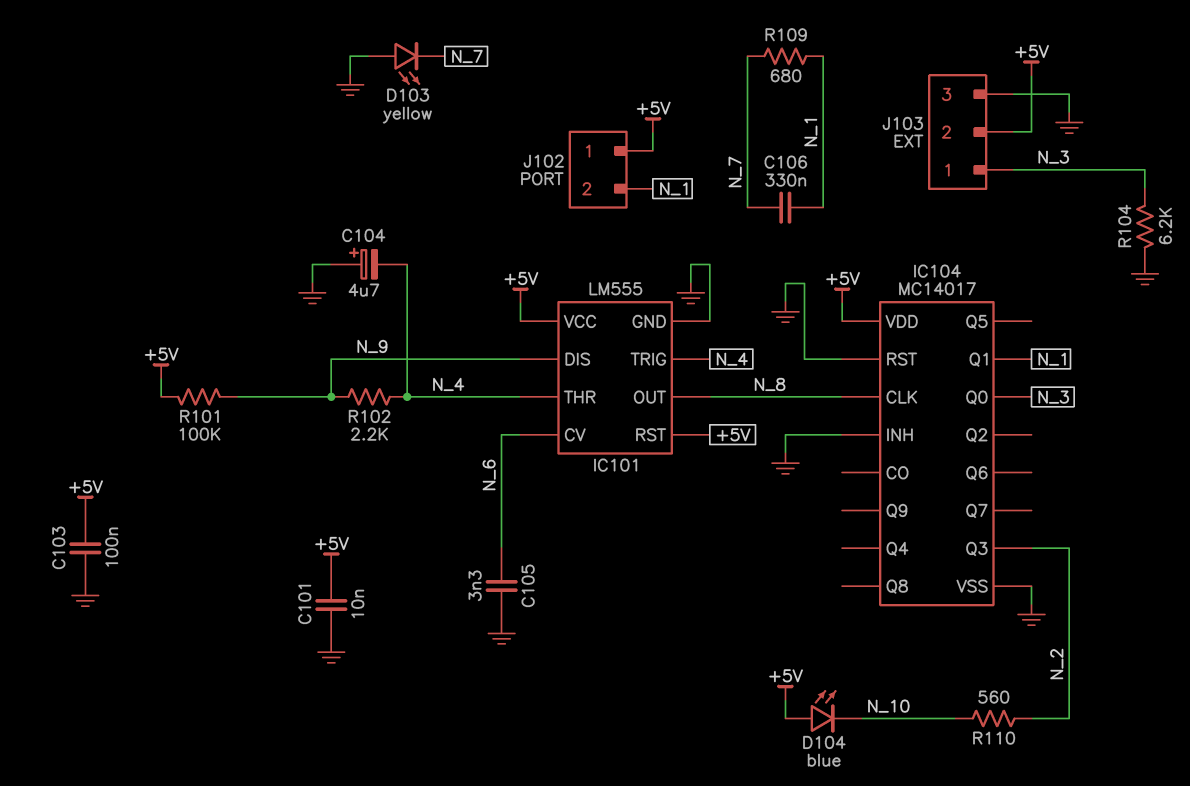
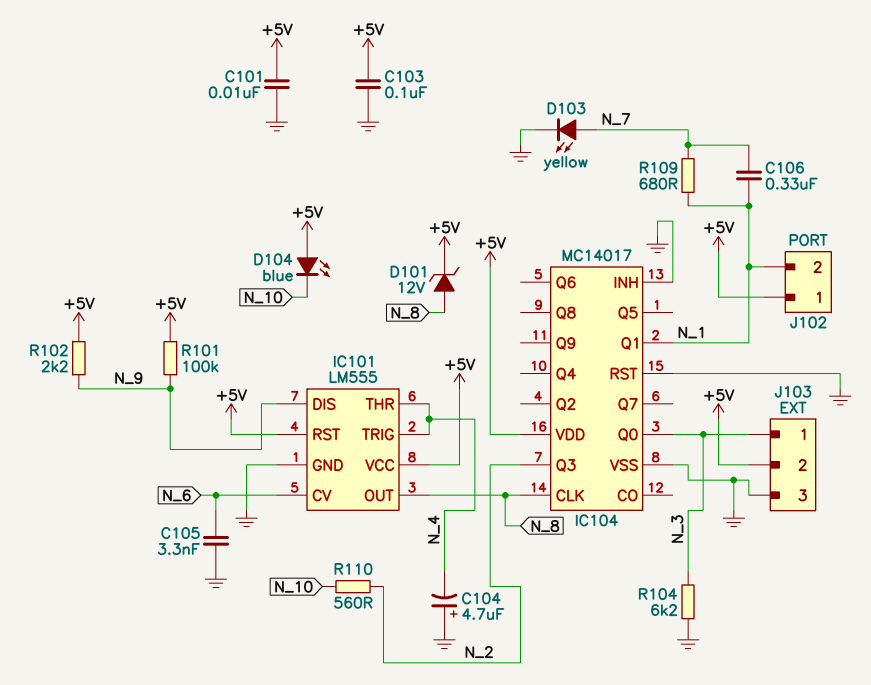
D101: none -> zener 12V (A N_8, K +5V)
D103: LED yellow (A GND, K N_7) -> LED yellow (A N_7, K GND)
R102: 2.2k (N_4, N_9) -> 2.2k (+5V, N_9)

